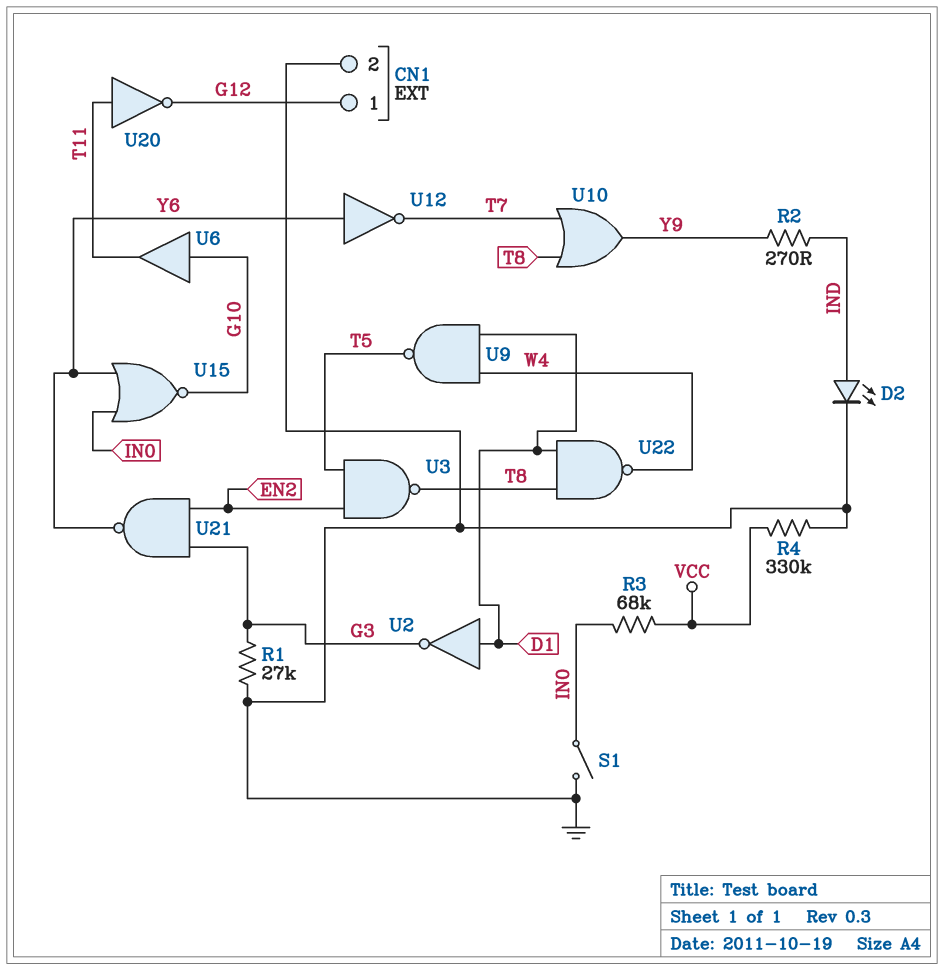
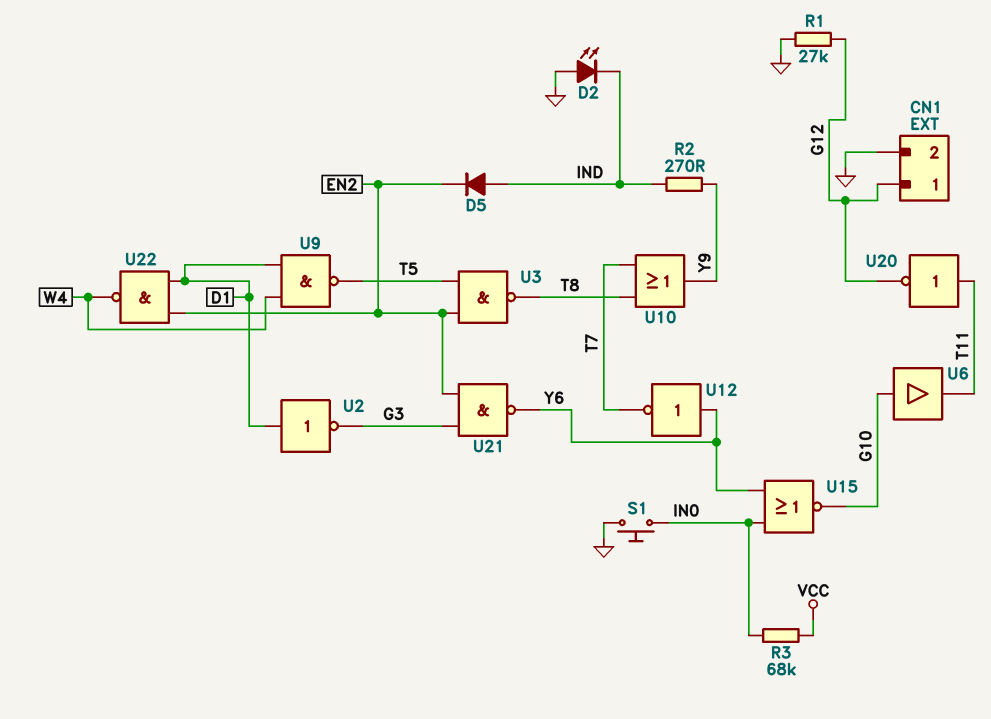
D2: LED (A IND, K GND) -> LED (A GND, K IND)
D5: none -> diode (A IND, K EN2)
R1: 27k (G3, GND) -> 27k (G12, GND)
R4: 330k (GND, VCC) -> none
S1: switch (GND, IN0) -> button (GND, IN0)
U22: NAND (in D1, in T8, out W4) -> NAND (in D1, in EN2, out W4)

